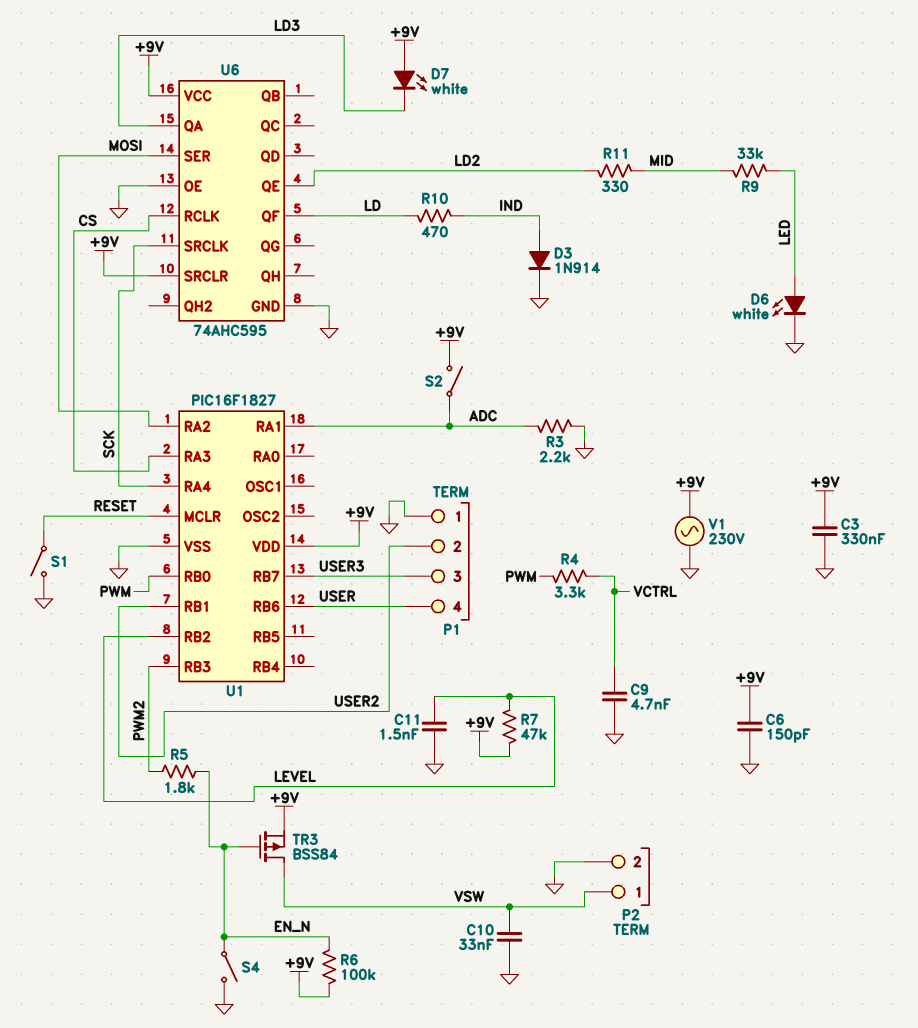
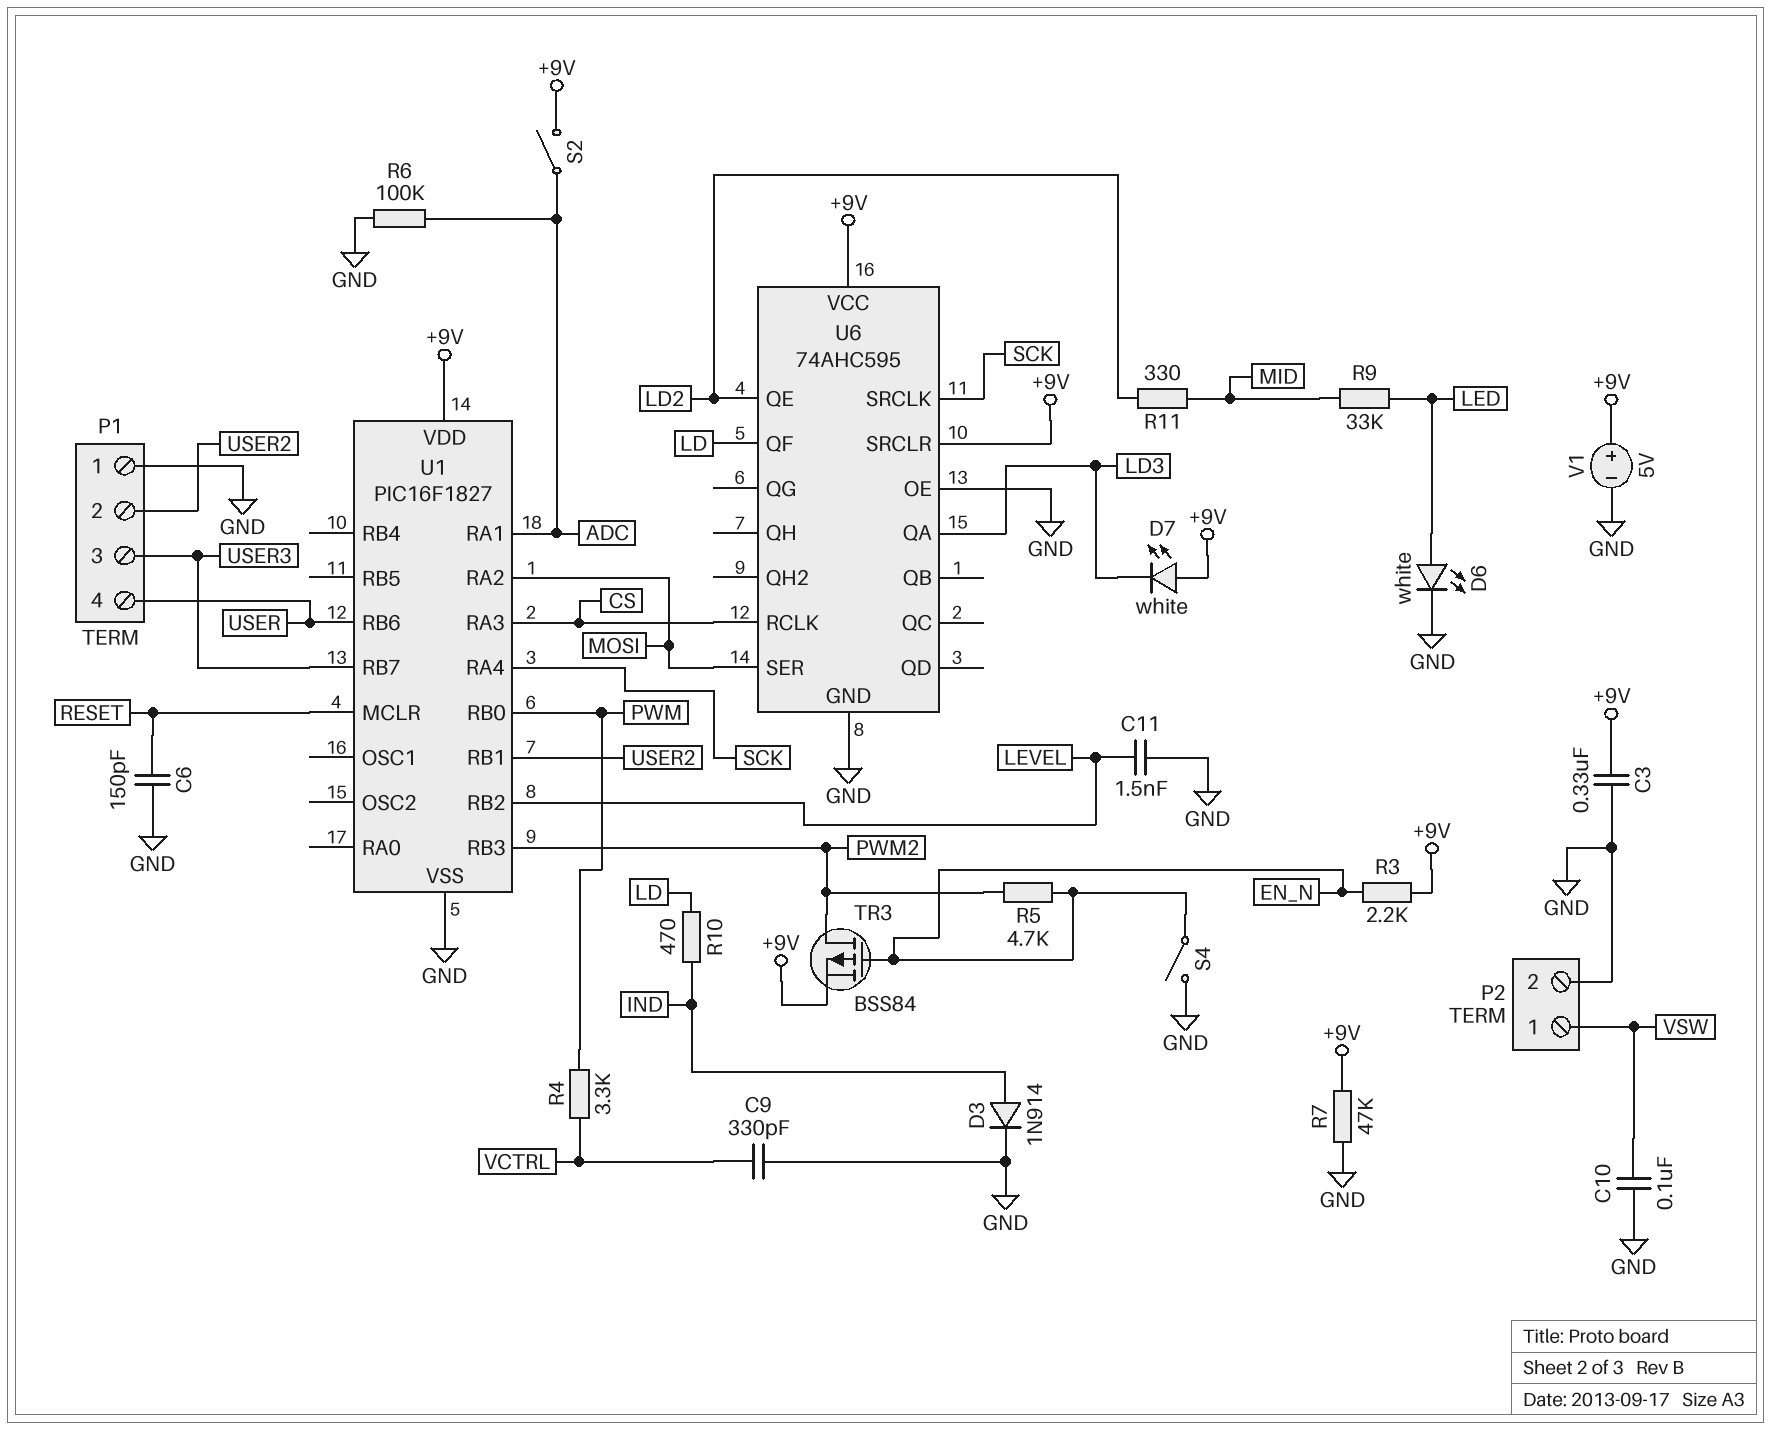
C6: 150pF (+9V, GND) -> 150pF (GND, RESET)
C9: 4.7nF (GND, VCTRL) -> 330pF (GND, VCTRL)
C10: 33nF (GND, VSW) -> 100nF (GND, VSW)
R3: 2.2k (ADC, GND) -> 2.2k (+9V, EN_N)
R5: 1.8k (EN_N, PWM2) -> 4.7k (EN_N, PWM2)
R6: 100k (+9V, EN_N) -> 100k (ADC, GND)
R7: 47k (+9V, LEVEL) -> 47k (+9V, GND)
S1: switch (GND, RESET) -> none
TR3: PMOS BSS84 (G EN_N, D VSW, S +9V) -> PMOS BSS84 (G EN_N, D PWM2, S +9V)
V1: AC 230V (+9V, GND) -> 5V (plus +9V, minus GND)

